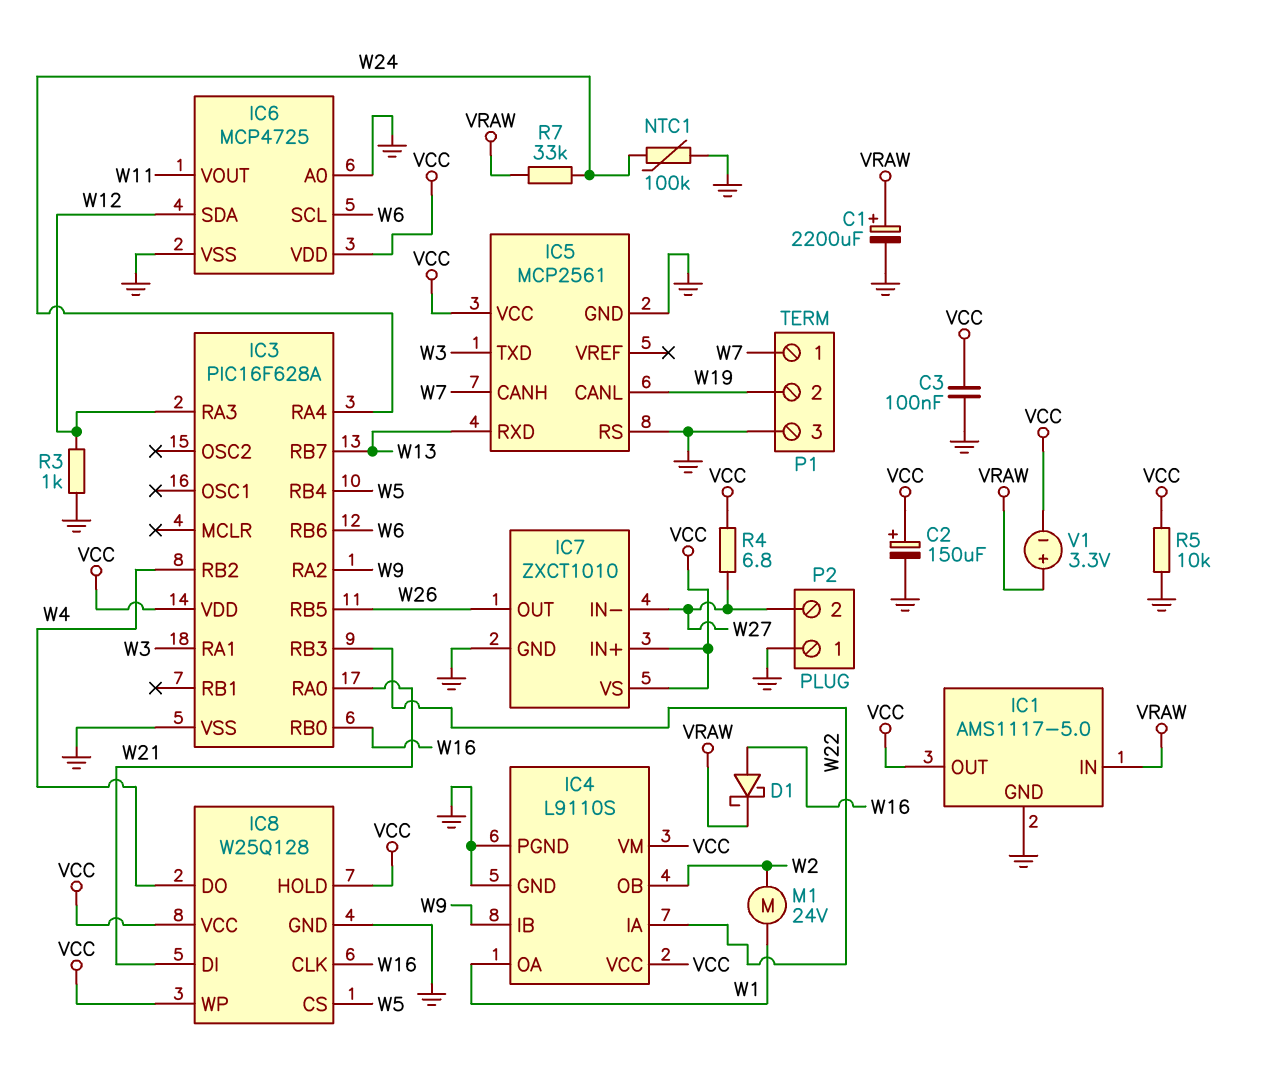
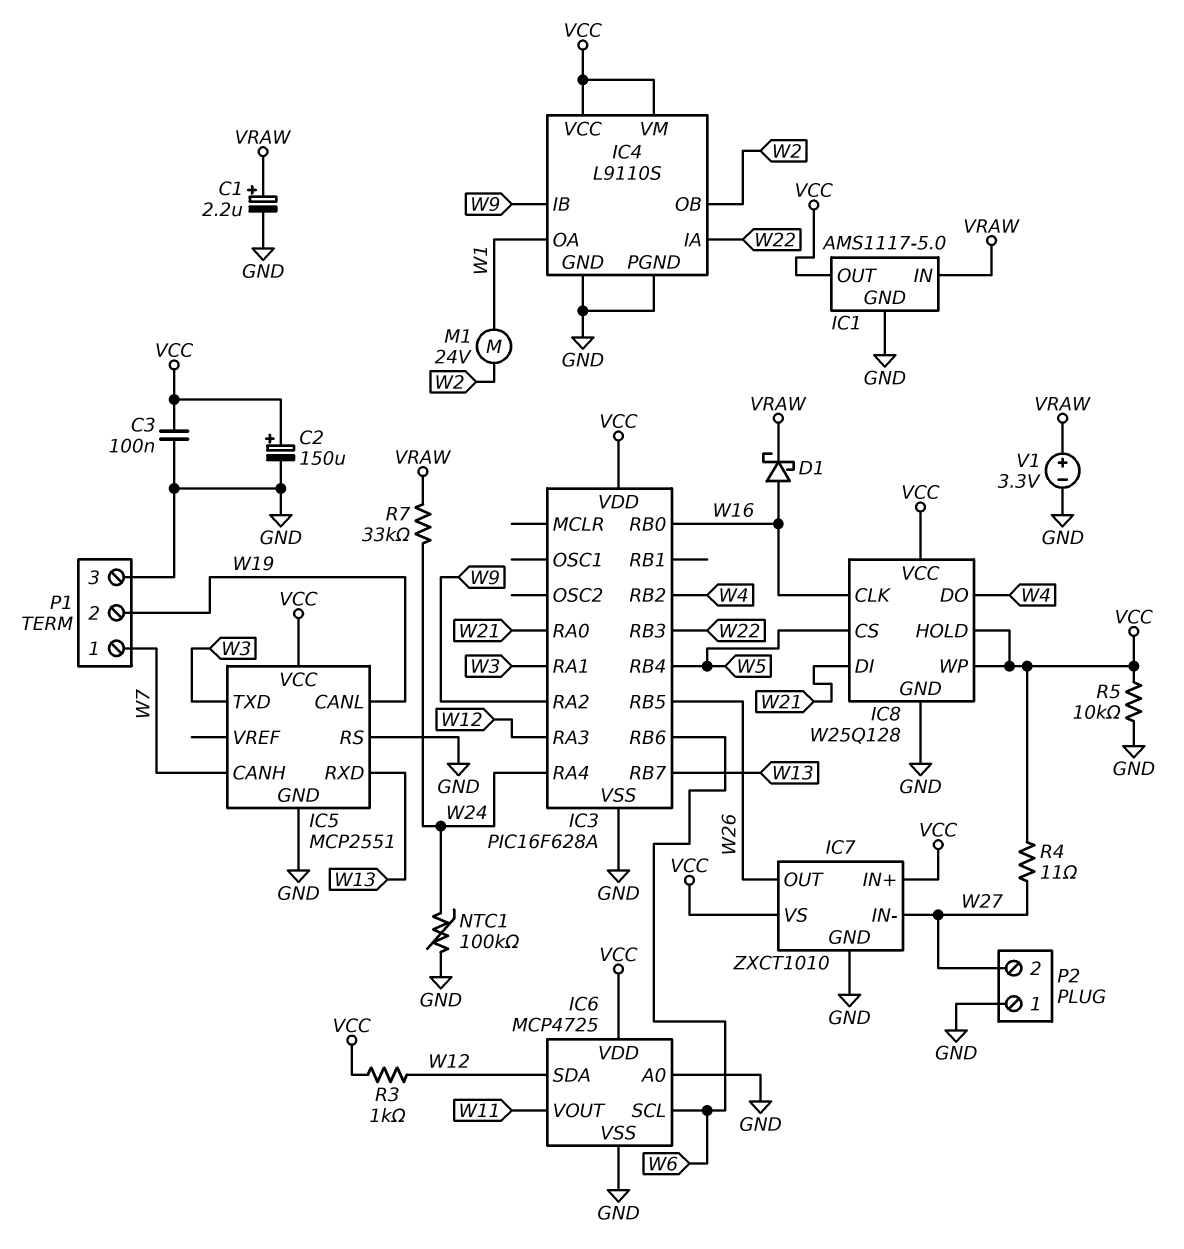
C1: 2200uF (plus VRAW, minus GND) -> 2.2uF (plus VRAW, minus GND)
IC5: MCP2561 -> MCP2551
R3: 1k (GND, W12) -> 1k (VCC, W12)
R4: 6.8 (VCC, W27) -> 11 (VCC, W27)
V1: 3.3V (plus VRAW, minus VCC) -> 3.3V (plus VRAW, minus GND)

